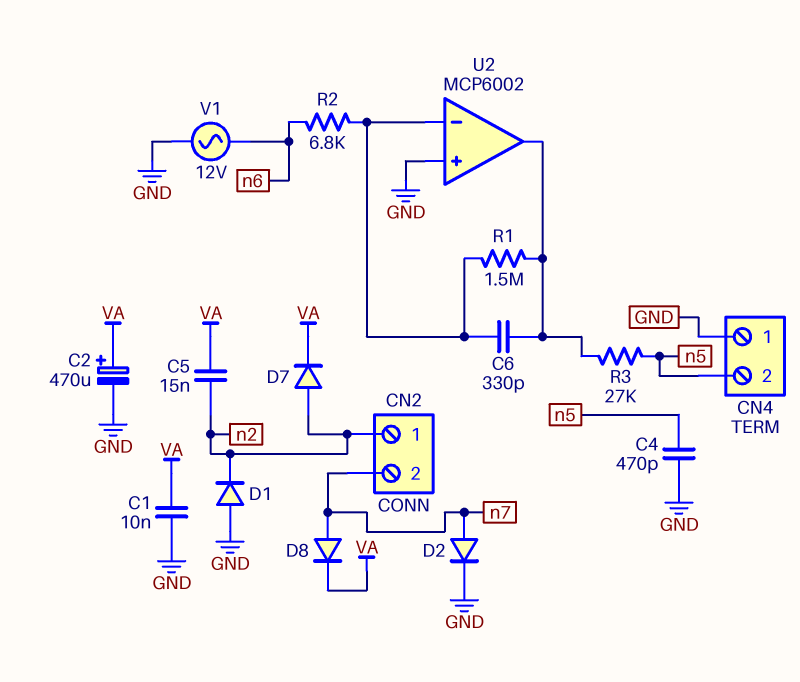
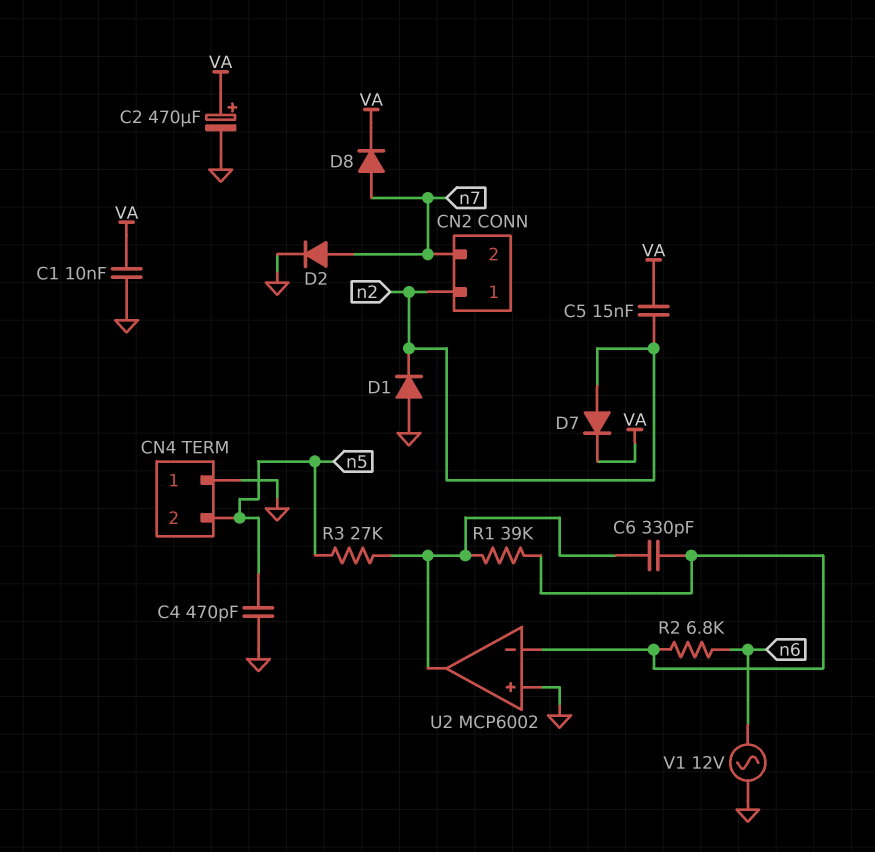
R1: 1.5M (U2/in-, U2/out) -> 39k (U2/in-, U2/out)

